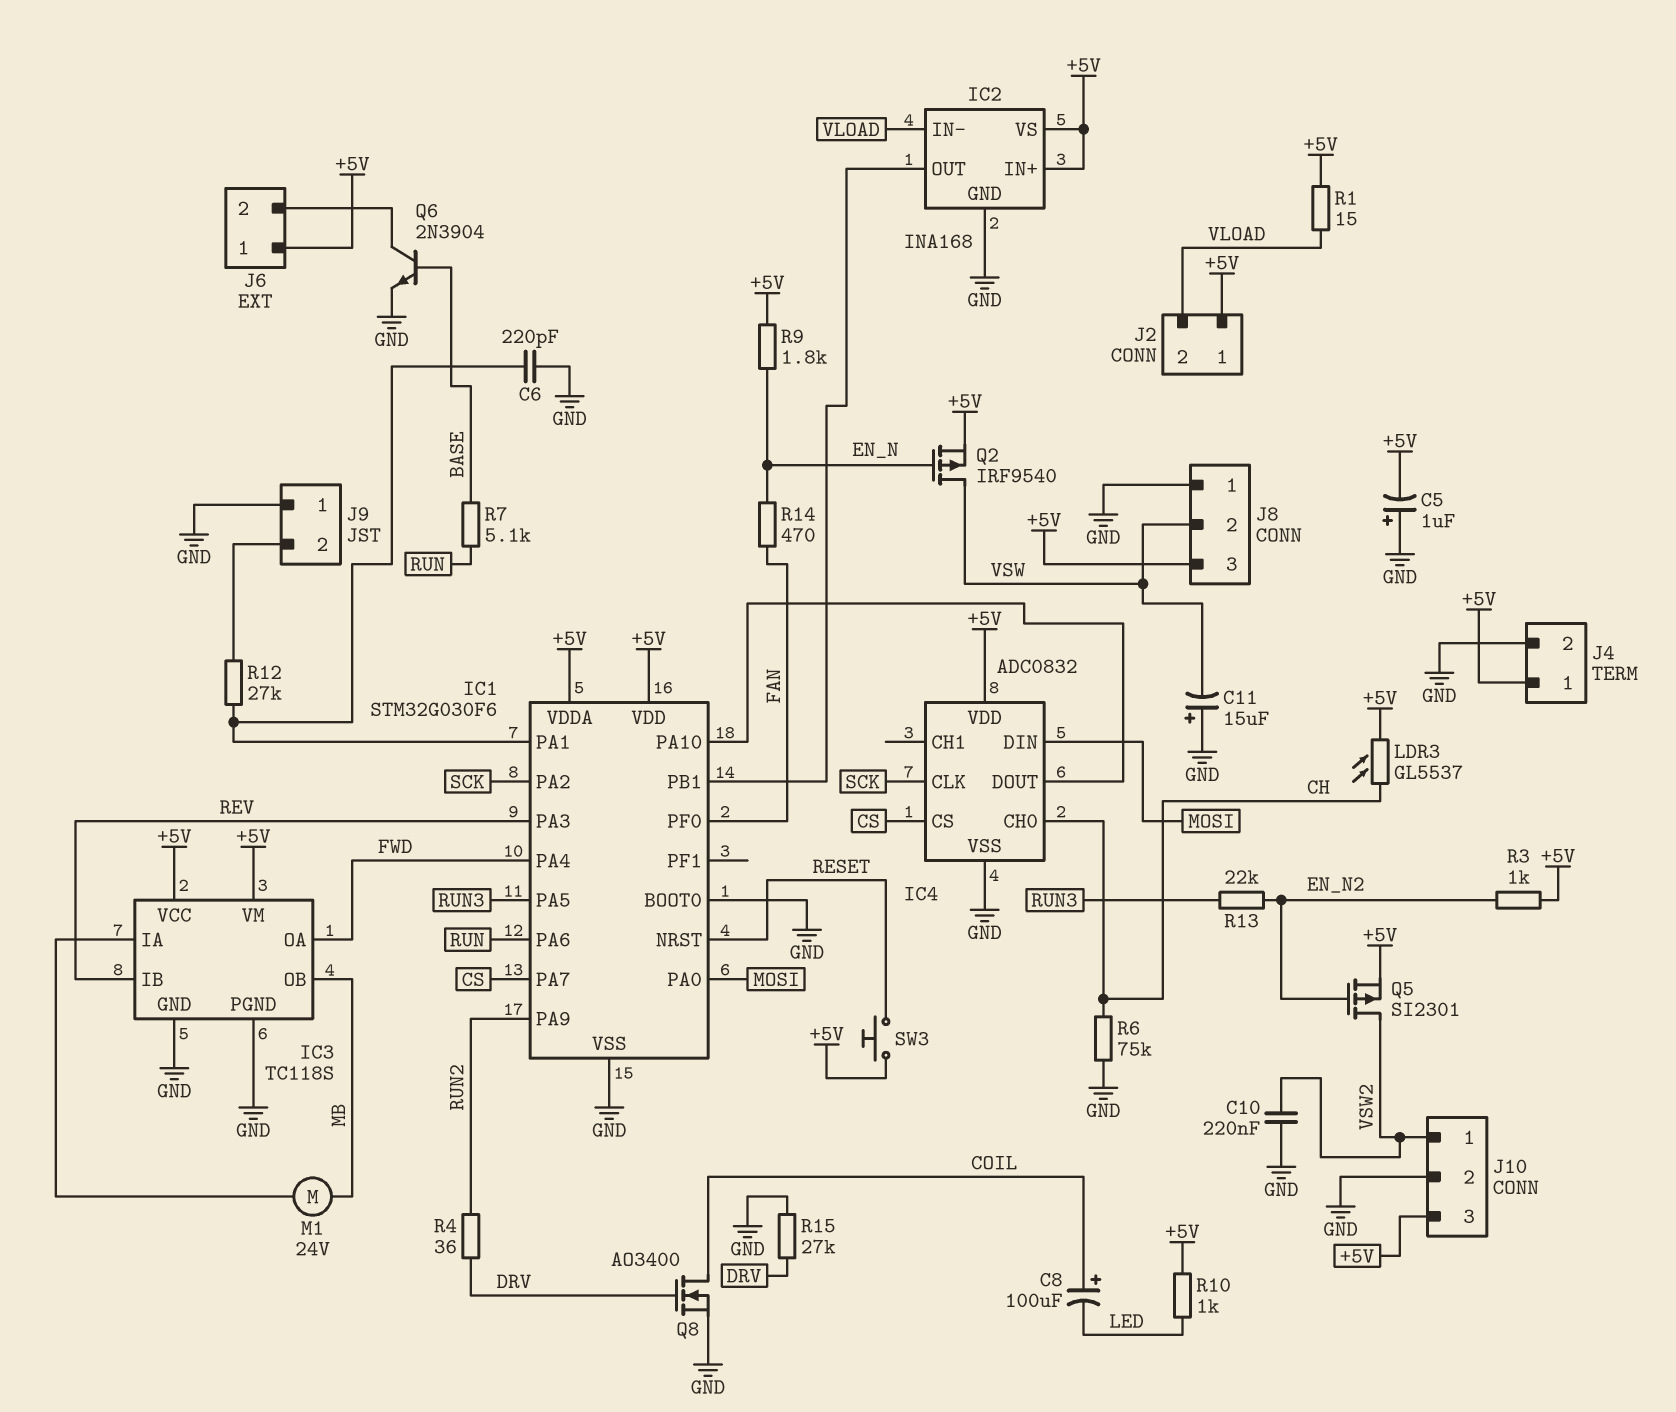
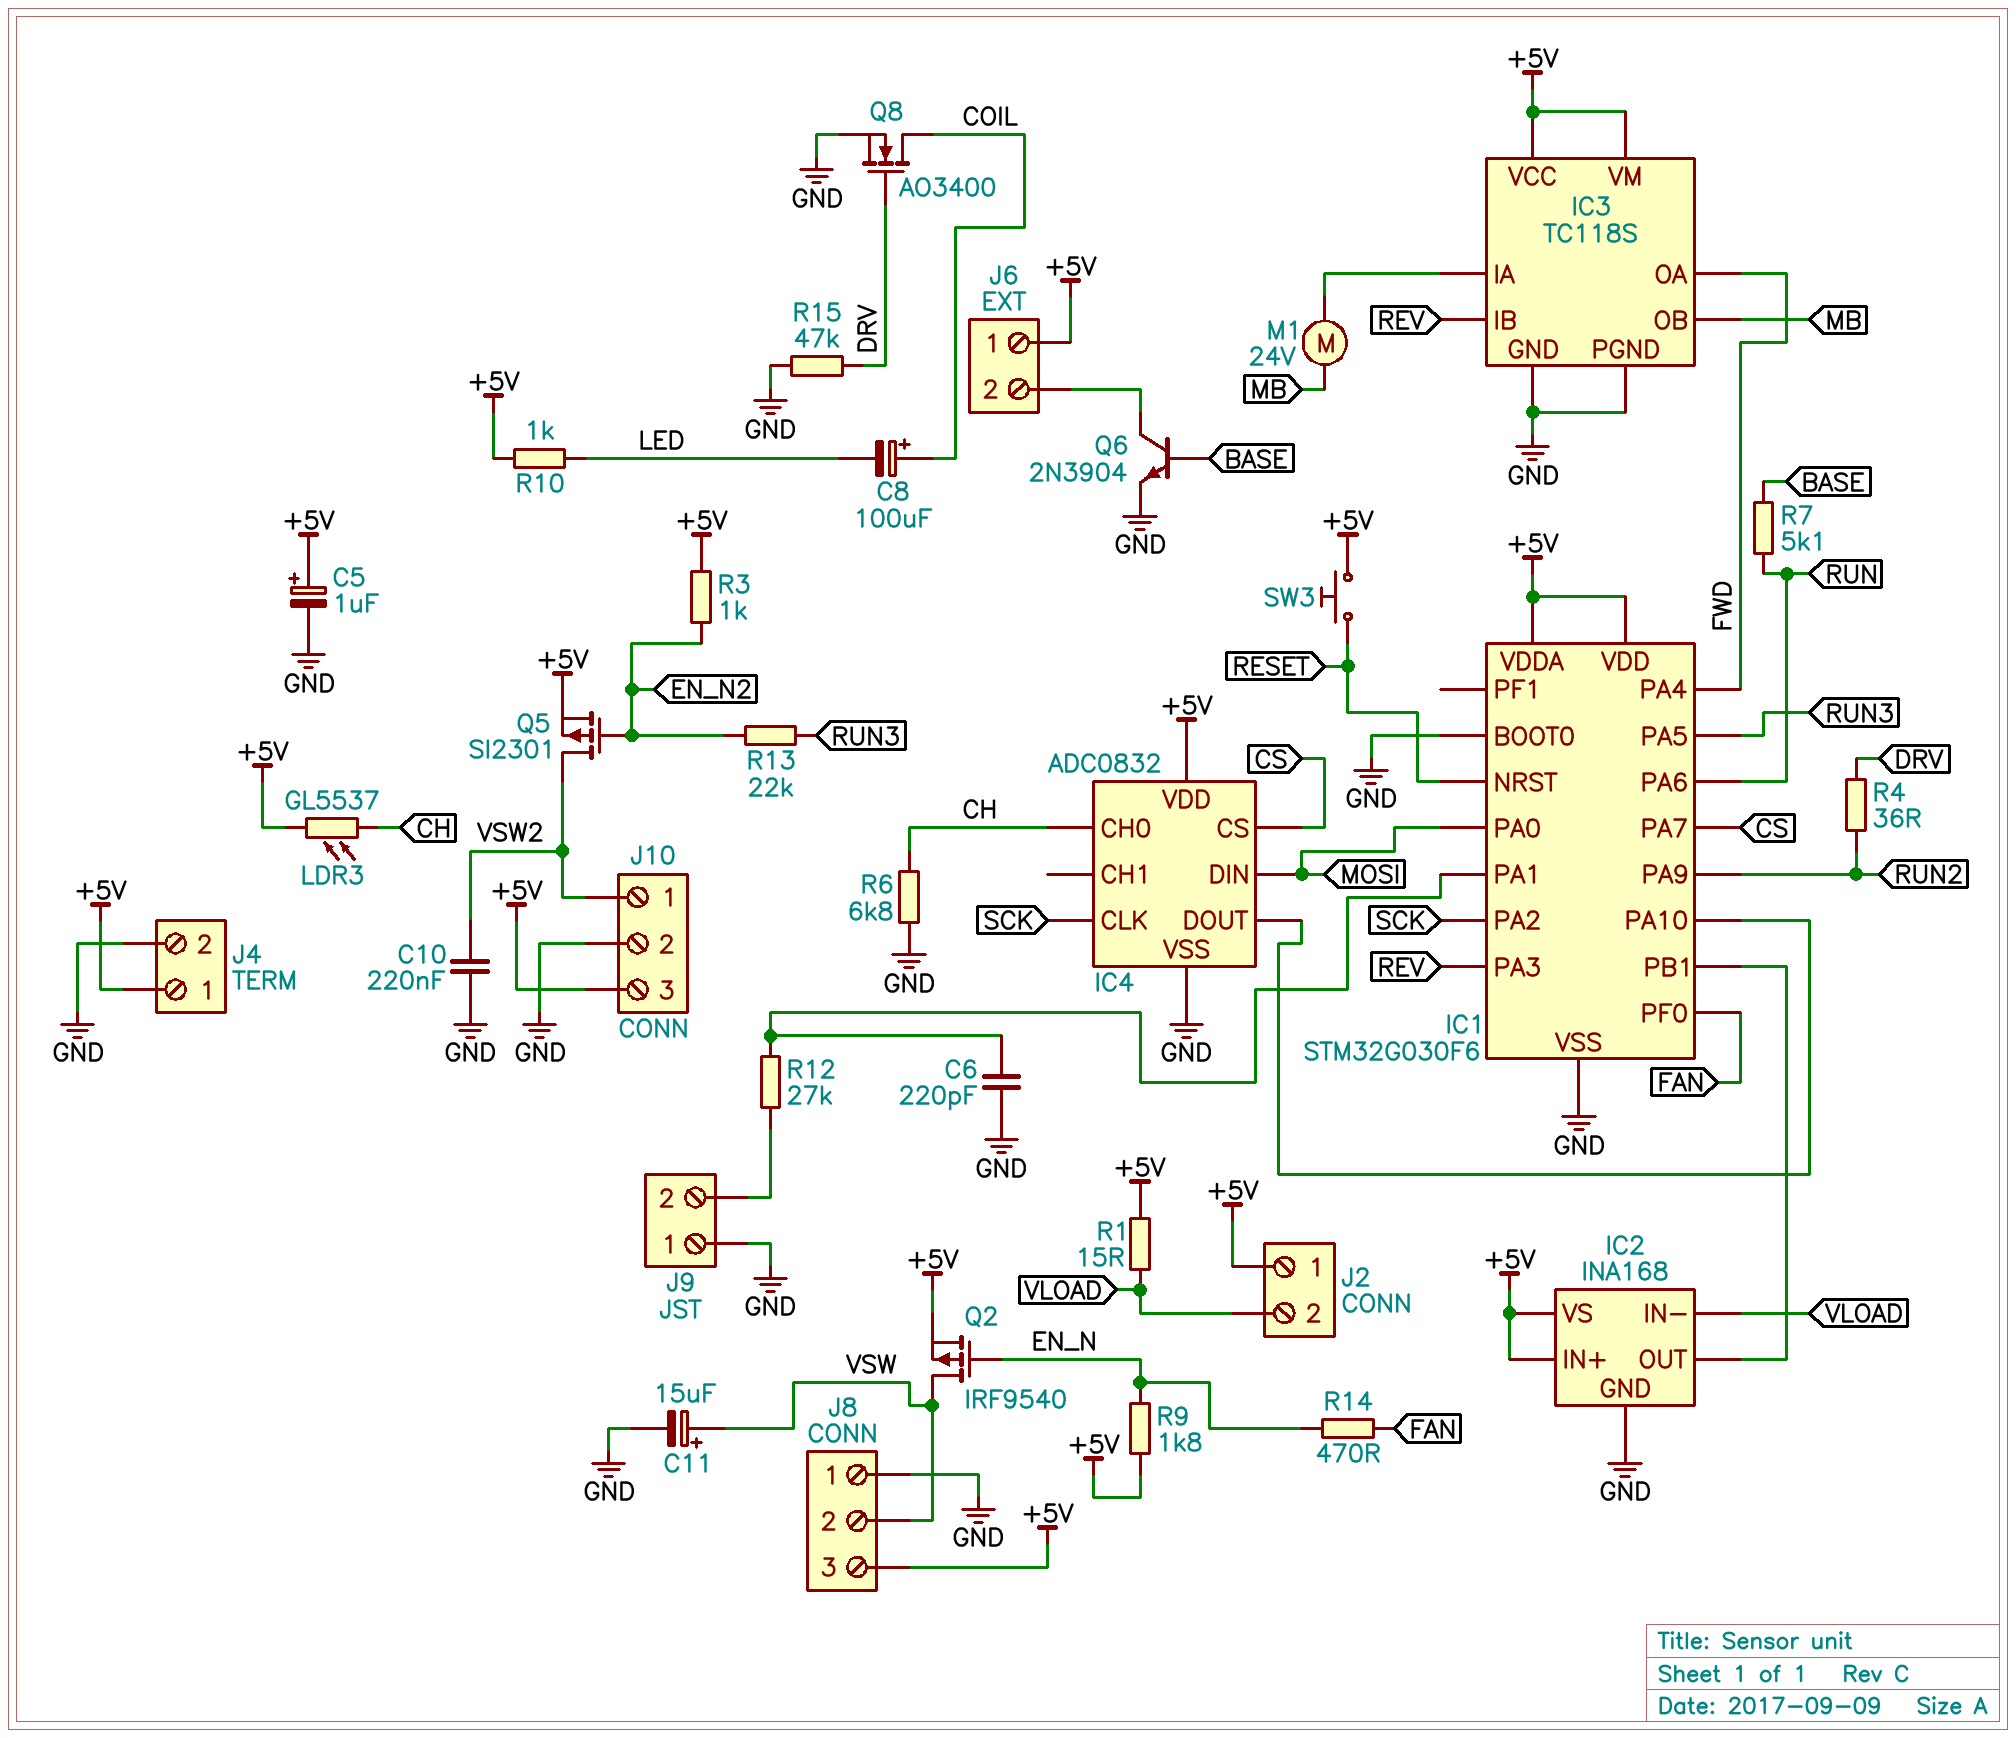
C5: 1uF (plus GND, minus +5V) -> 1uF (plus +5V, minus GND)
C11: 15uF (plus GND, minus VSW) -> 15uF (plus VSW, minus GND)
R6: 75k (CH, GND) -> 6.8k (CH, GND)
R15: 27k (DRV, GND) -> 47k (DRV, GND)

